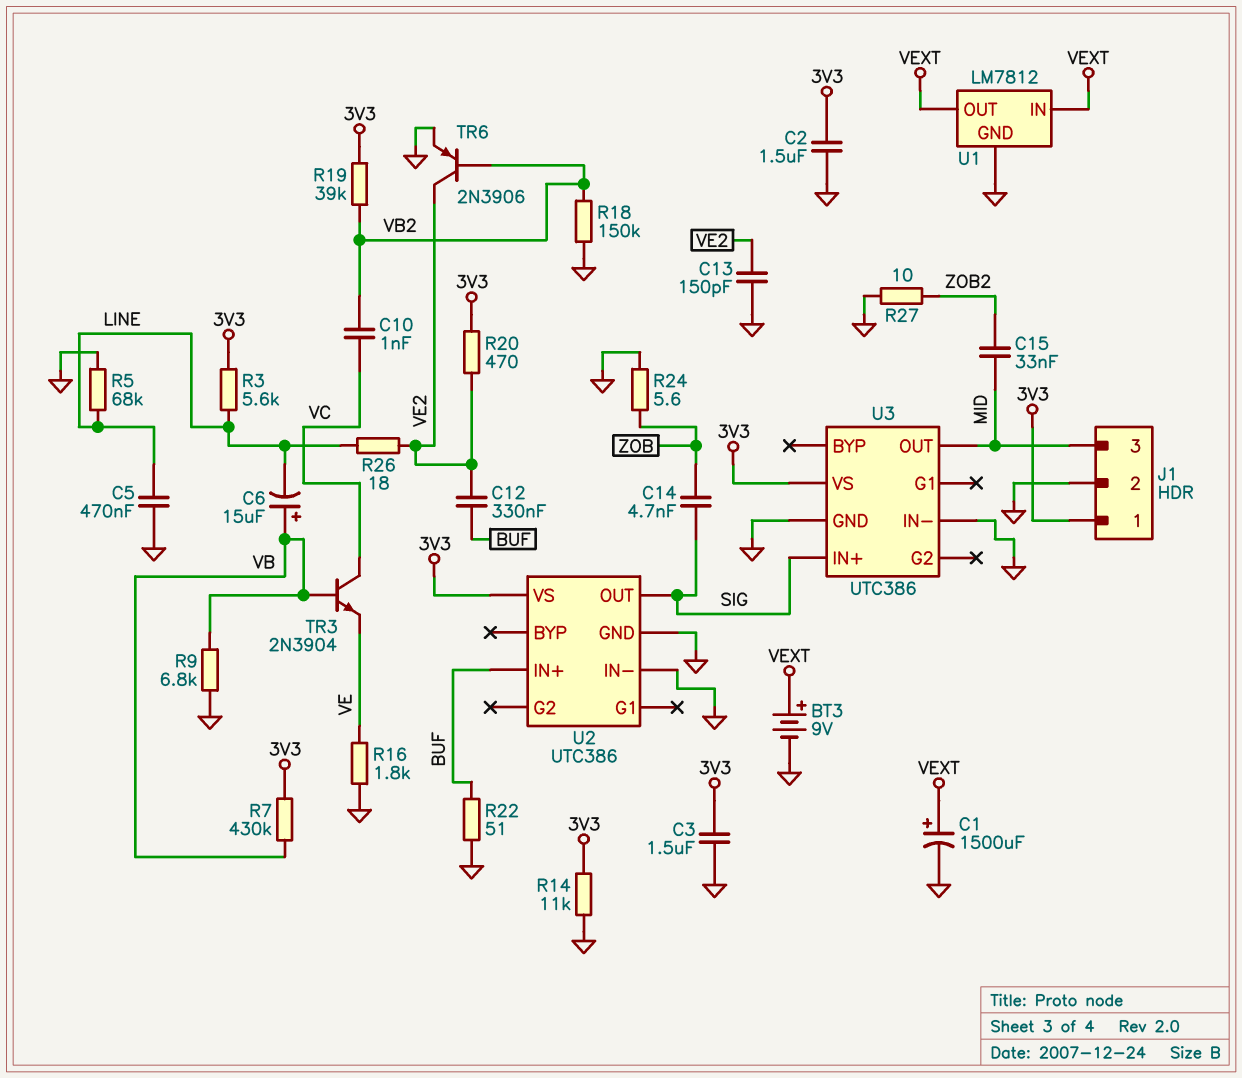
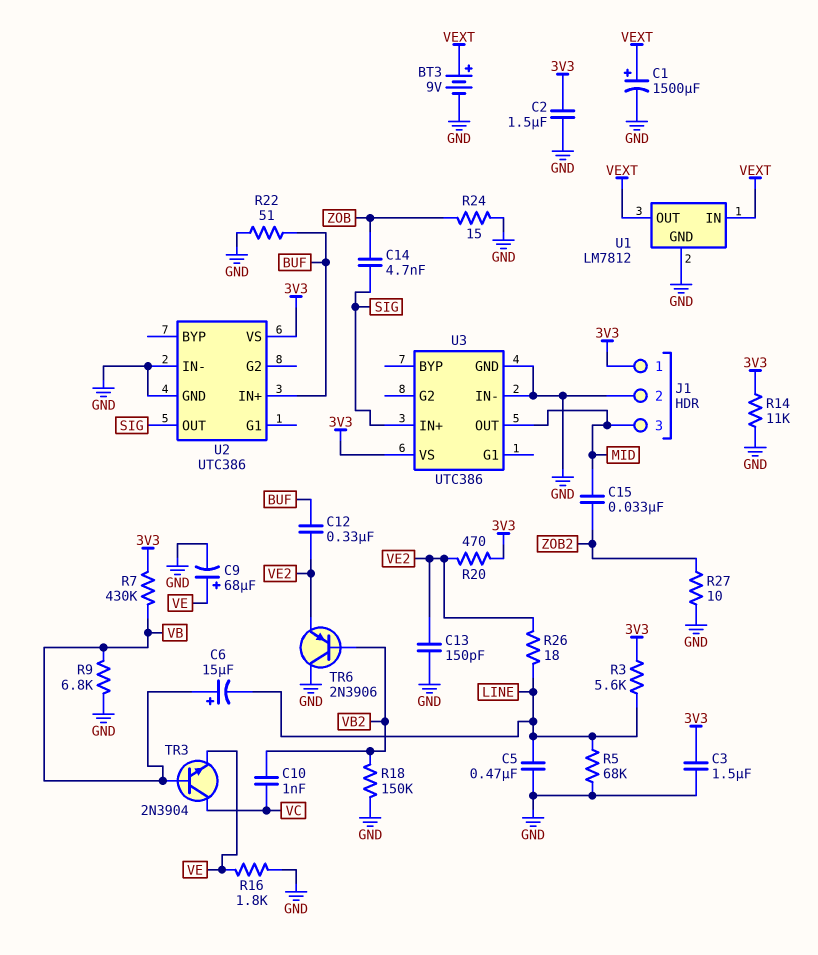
C9: none -> 68uF (plus VE, minus GND)
R19: 39k (3V3, VB2) -> none
R24: 5.6 (GND, ZOB) -> 15 (GND, ZOB)
TR6: PNP 2N3906 (B VB2, C VE2, E GND) -> PNP 2N3906 (B VB2, C GND, E VE2)

